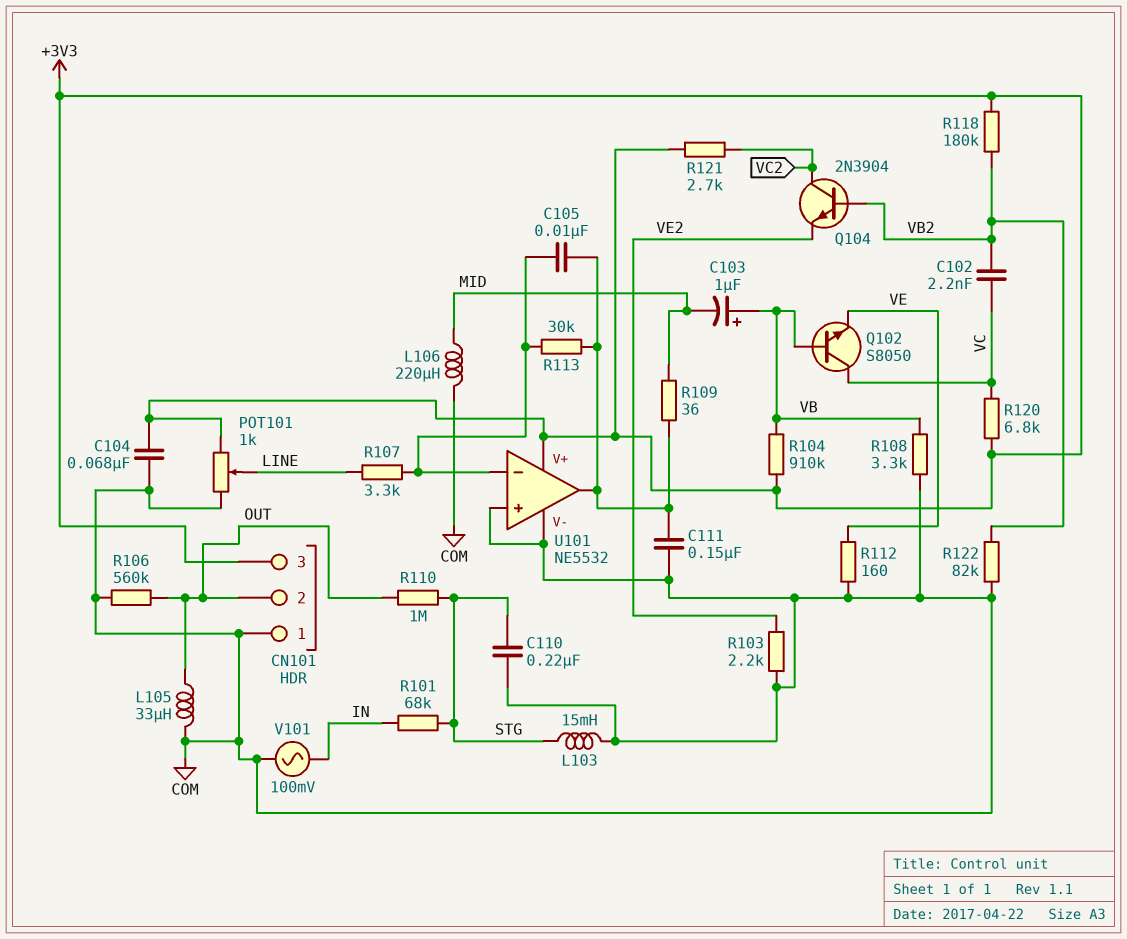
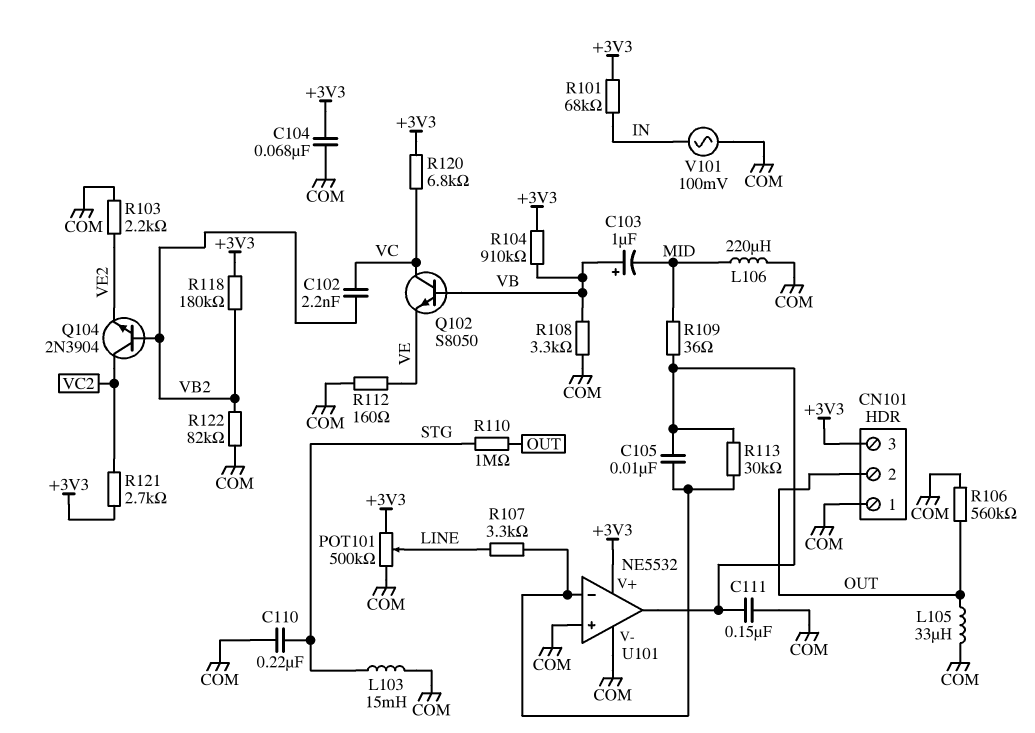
POT101: 1k (+3V3, COM, wiper LINE) -> 500k (+3V3, COM, wiper LINE)
R101: 68k (IN, STG) -> 68k (+3V3, IN)

